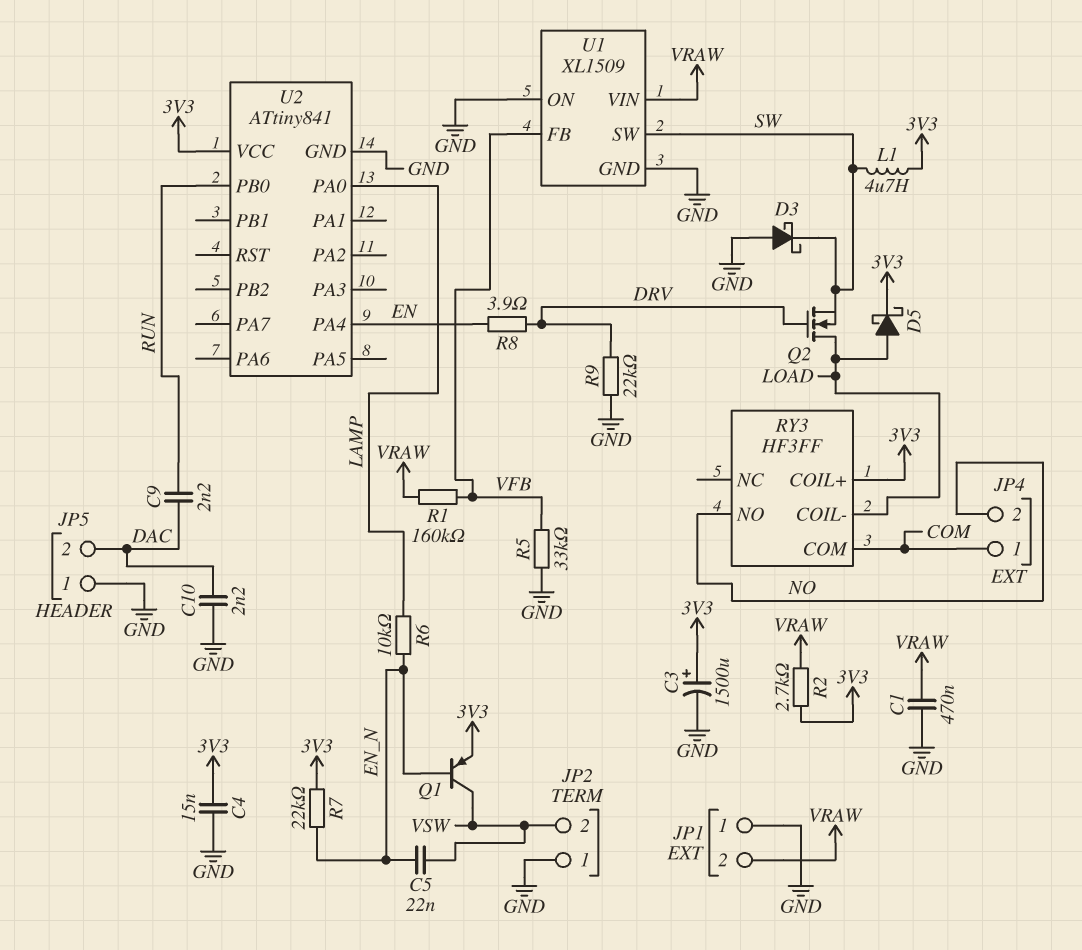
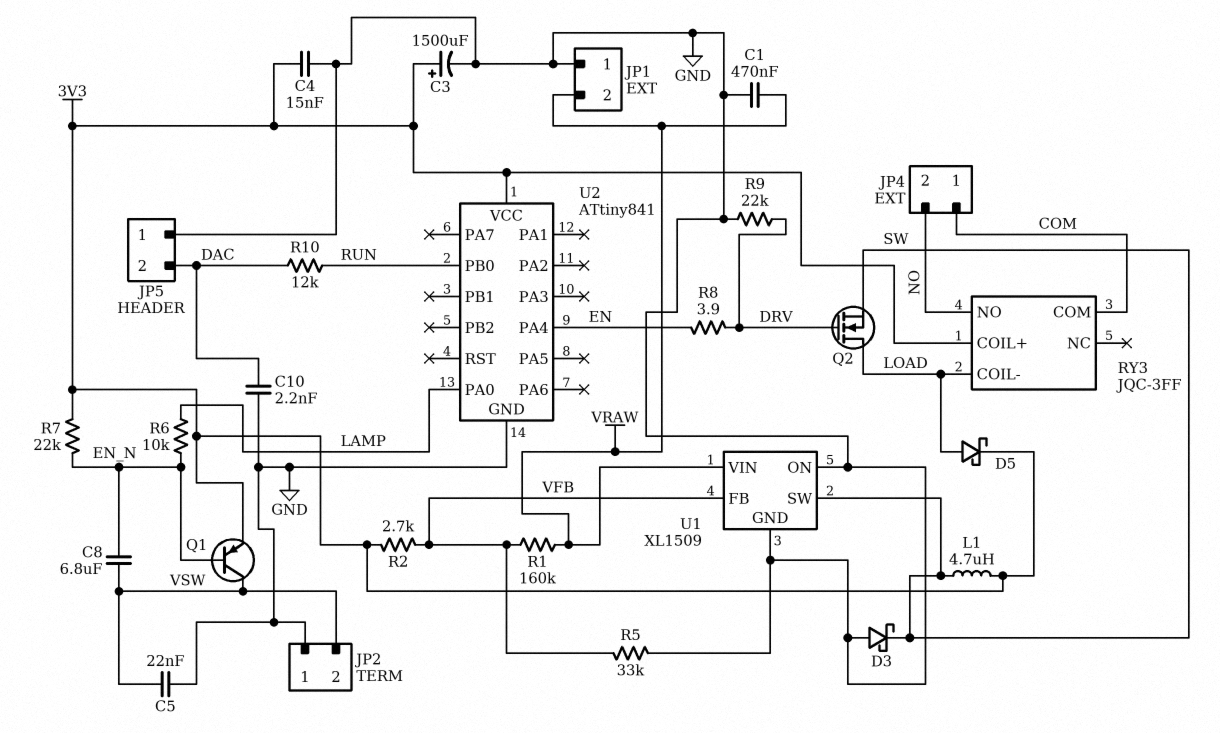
C5: 22nF (EN_N, VSW) -> 22nF (GND, VSW)
C8: none -> 6.8uF (EN_N, VSW)
C9: 2.2nF (DAC, RUN) -> none
R2: 2.7k (3V3, VRAW) -> 2.7k (3V3, VFB)
R10: none -> 12k (DAC, RUN)
RY3: HF3FF -> JQC-3FF

